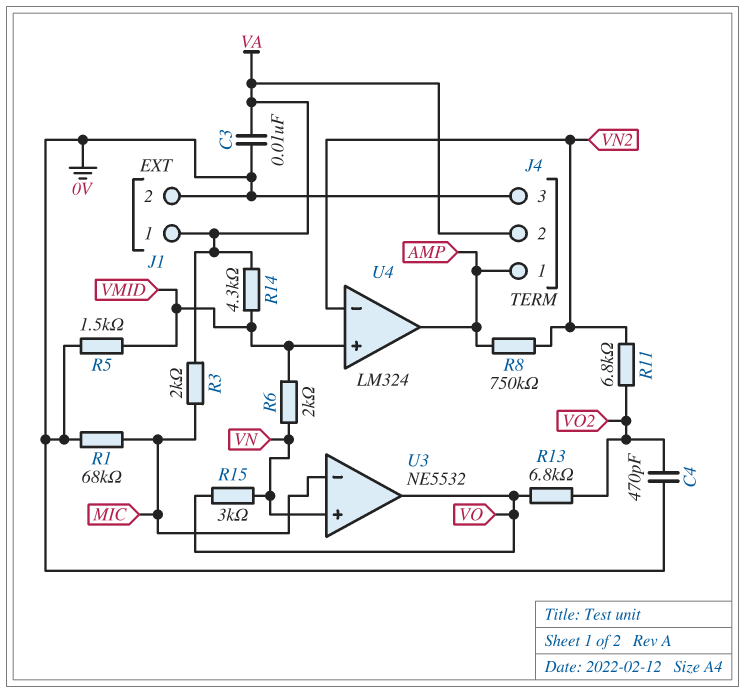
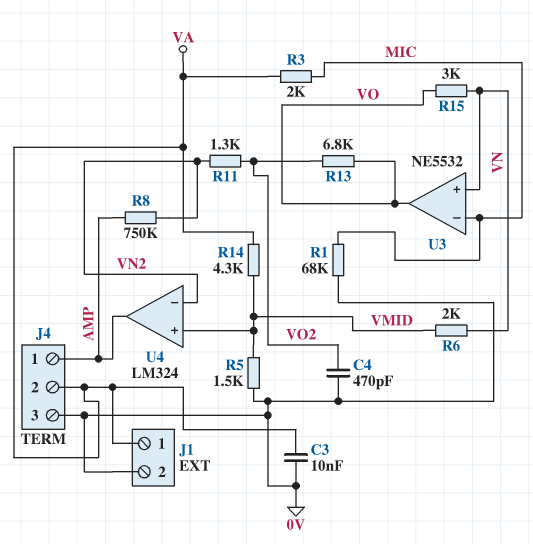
R11: 6.8k (VN2, VO2) -> 1.3k (VN2, VO2)

